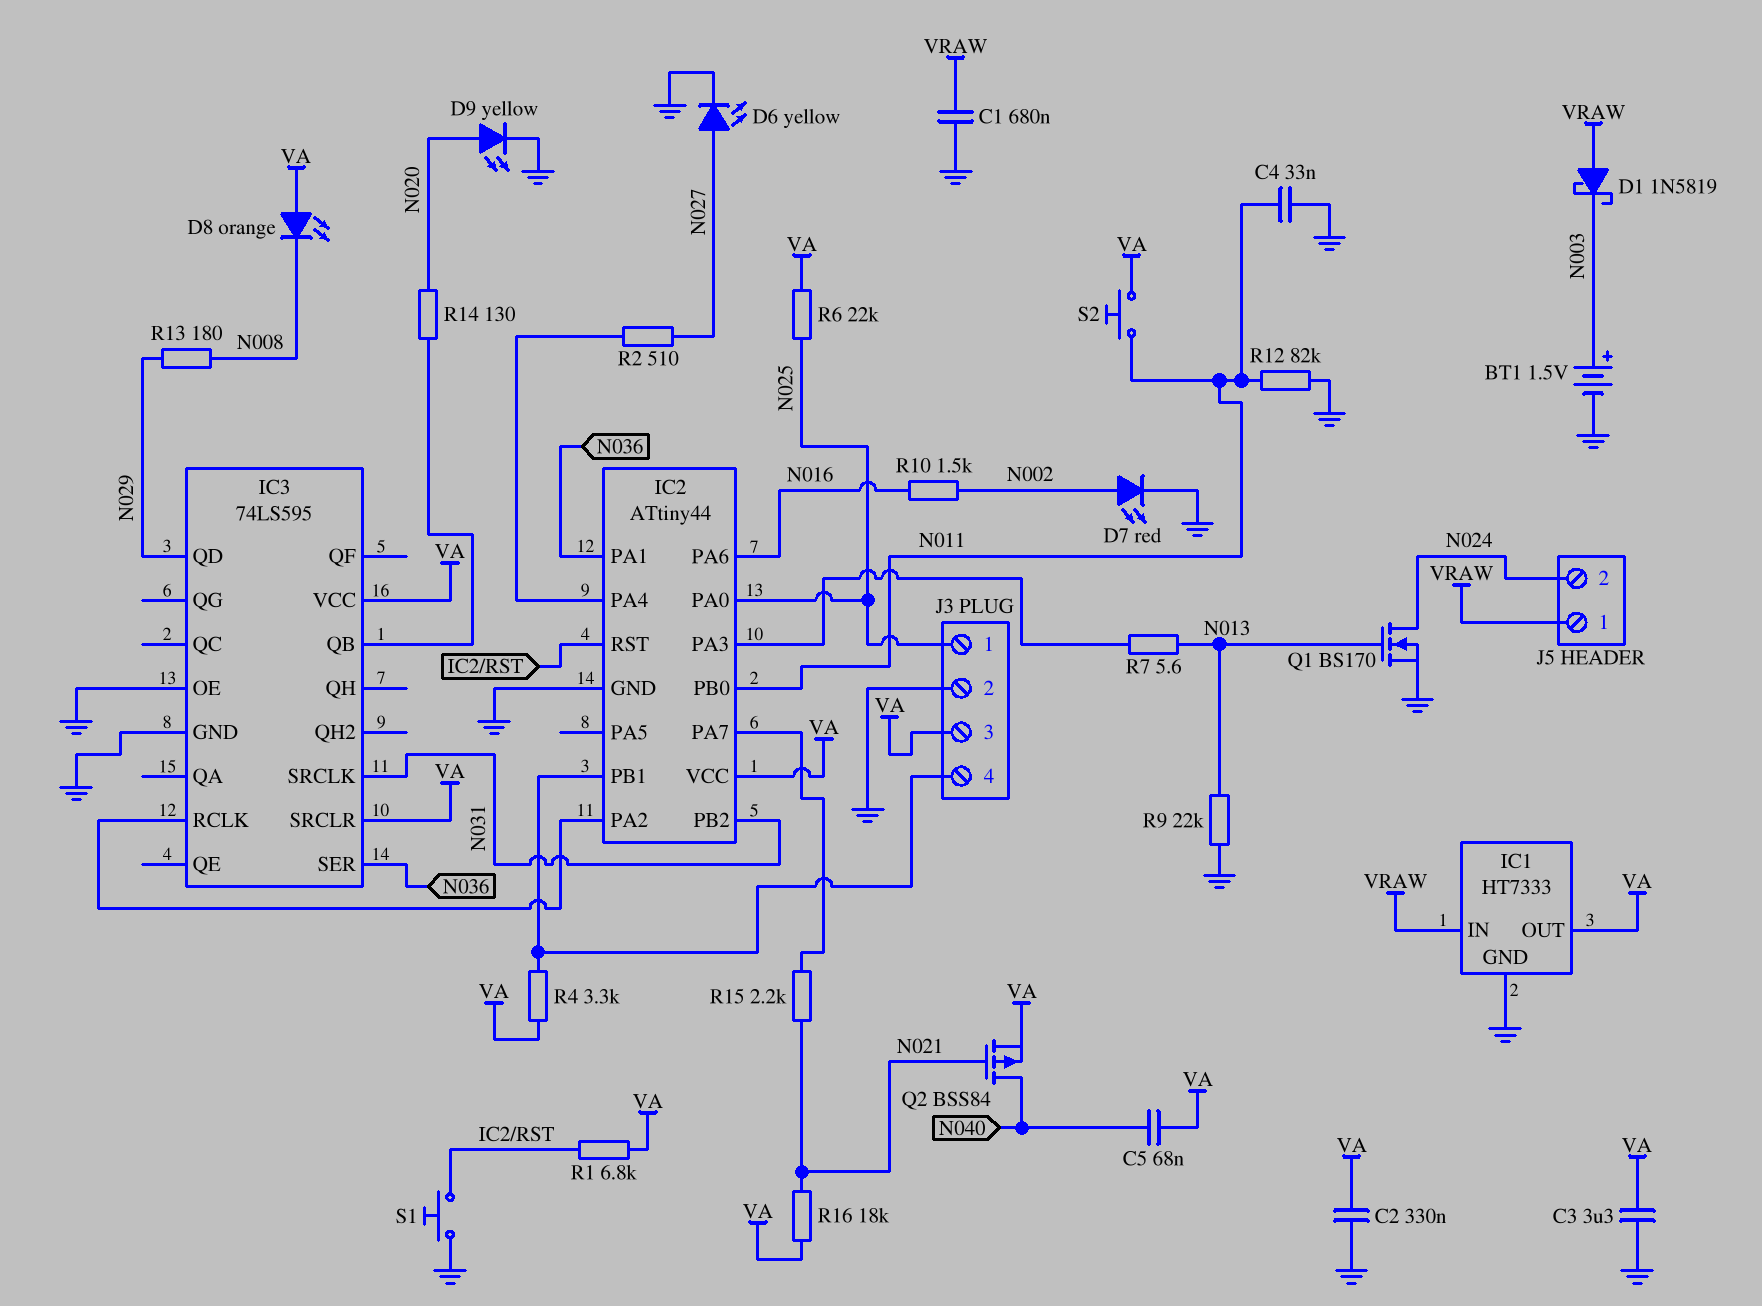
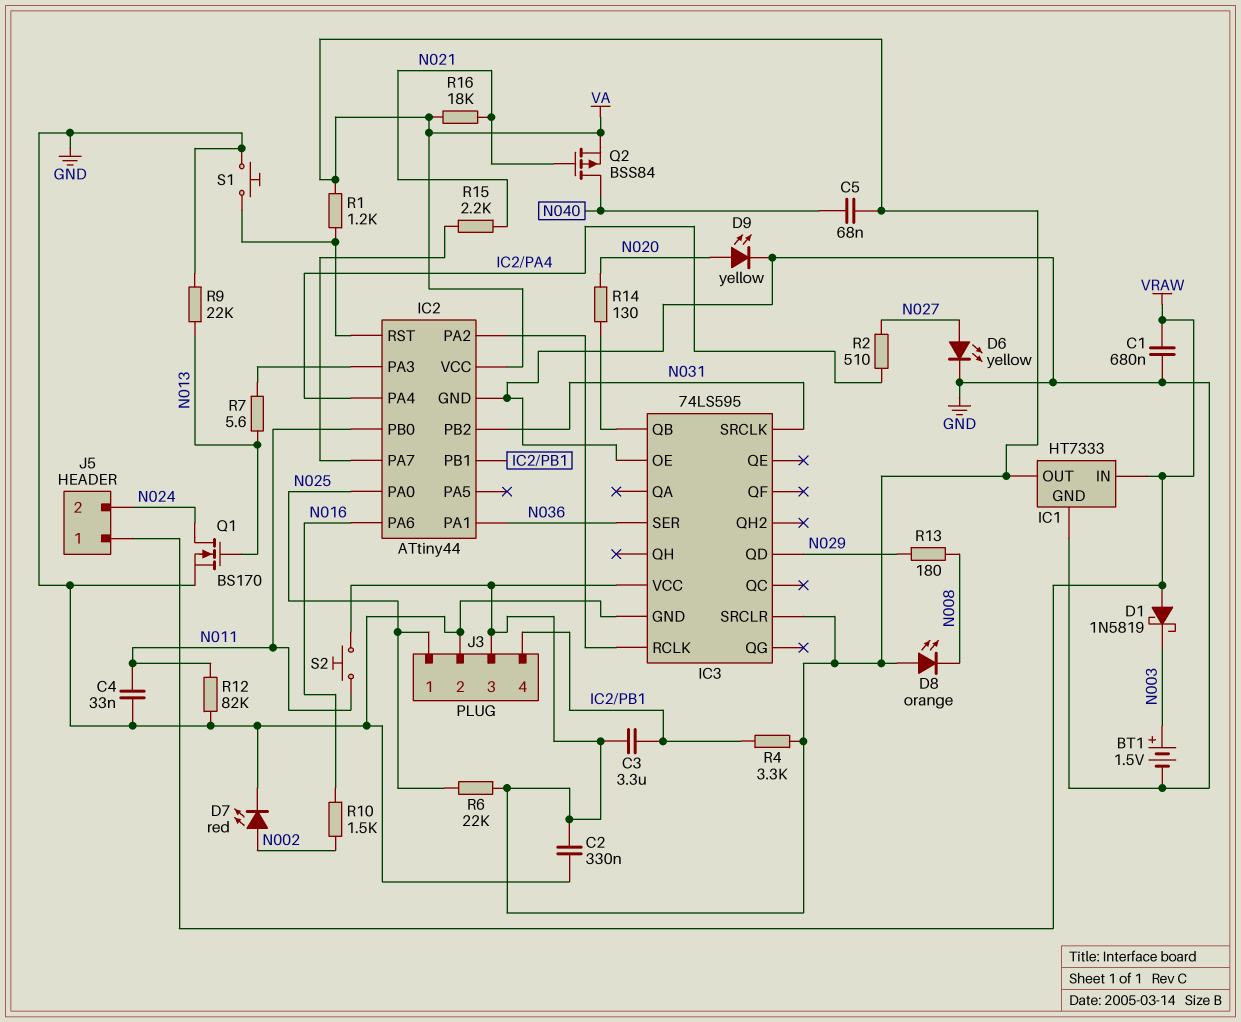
C3: 3.3uF (GND, VA) -> 3.3uF (IC2/PB1, VA)
R1: 6.8k (IC2/RST, VA) -> 1.2k (IC2/RST, VA)

